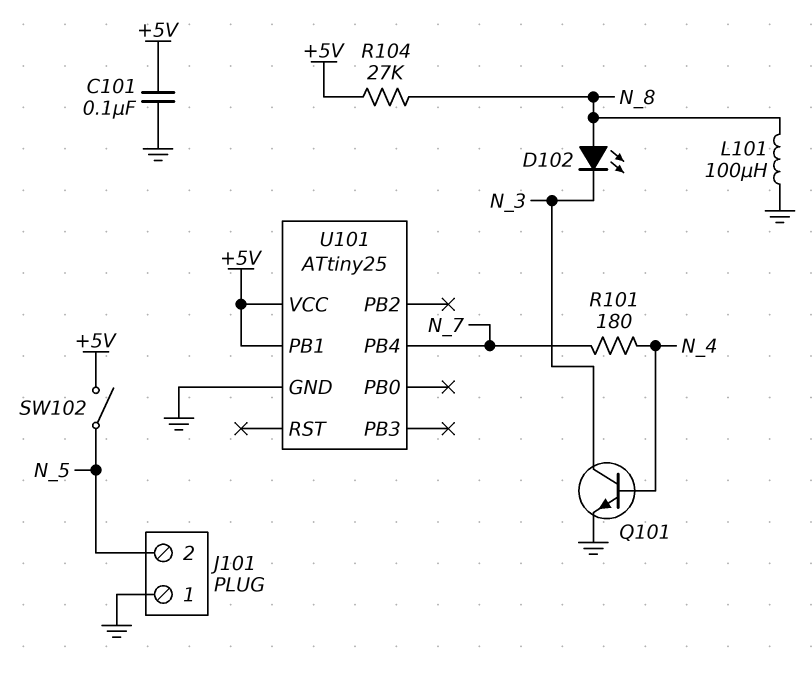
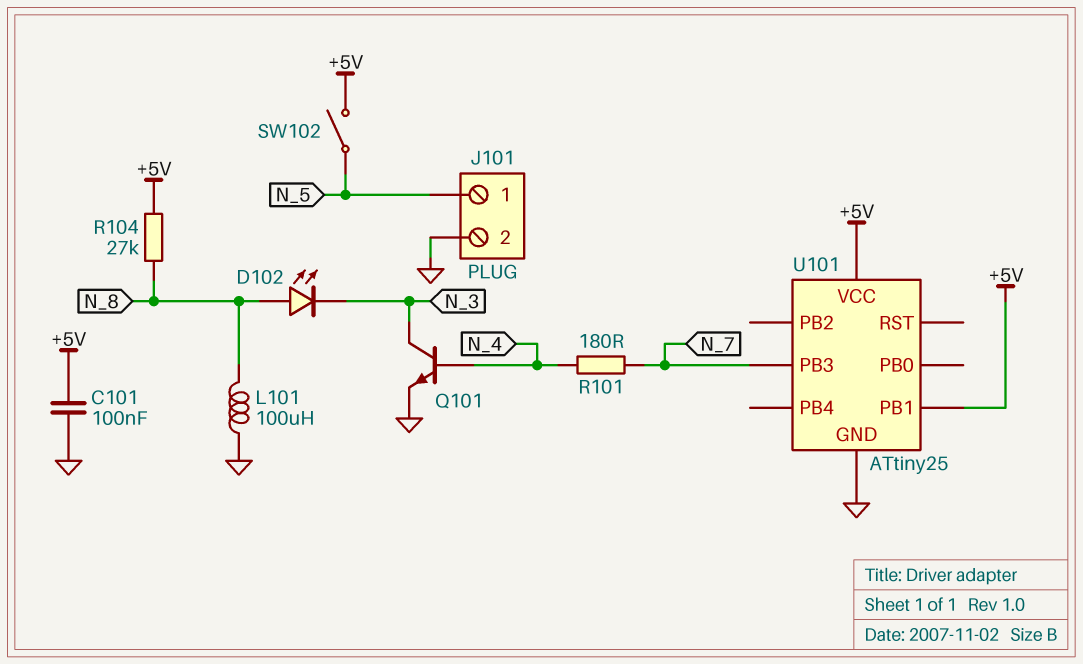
J101 pin 1: GND -> N_5
J101 pin 2: N_5 -> GND
U101 pin PB3: none -> N_7
U101 pin PB4: N_7 -> none

